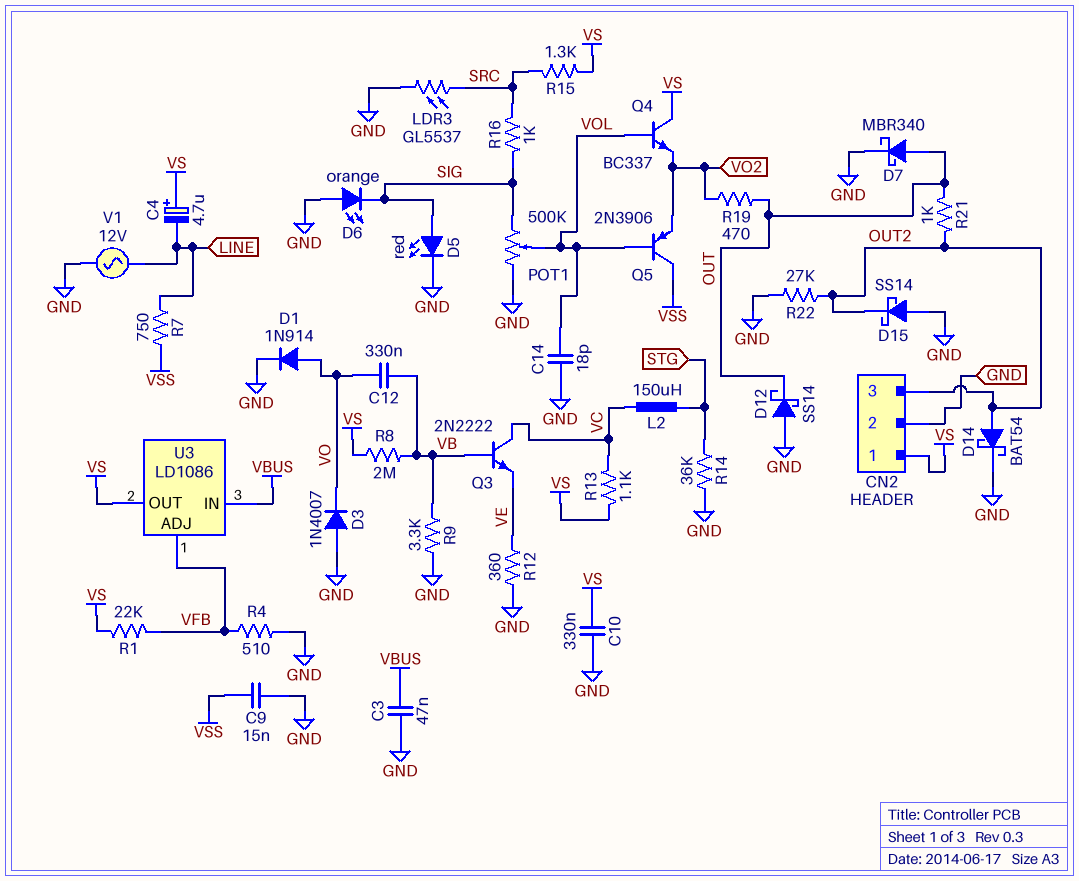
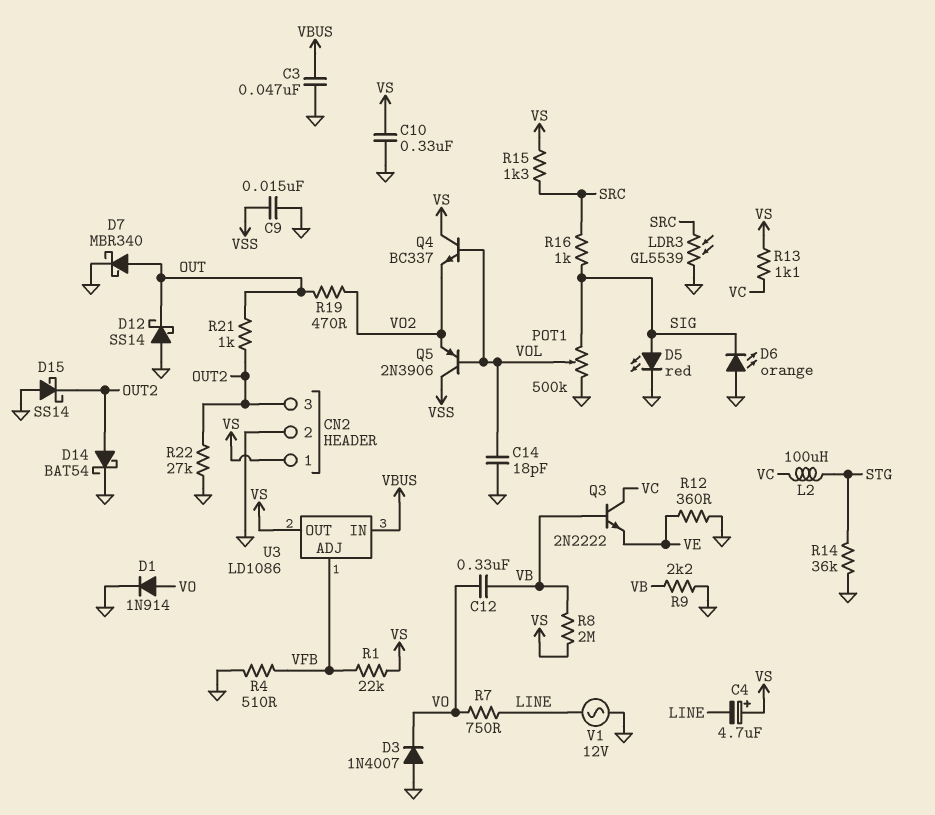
L2: 150uH (STG, VC) -> 100uH (STG, VC)
LDR3: GL5537 (GND, SRC) -> GL5539 (GND, SRC)
R7: 750 (LINE, VSS) -> 750 (LINE, VO)
R9: 3.3k (GND, VB) -> 2.2k (GND, VB)

